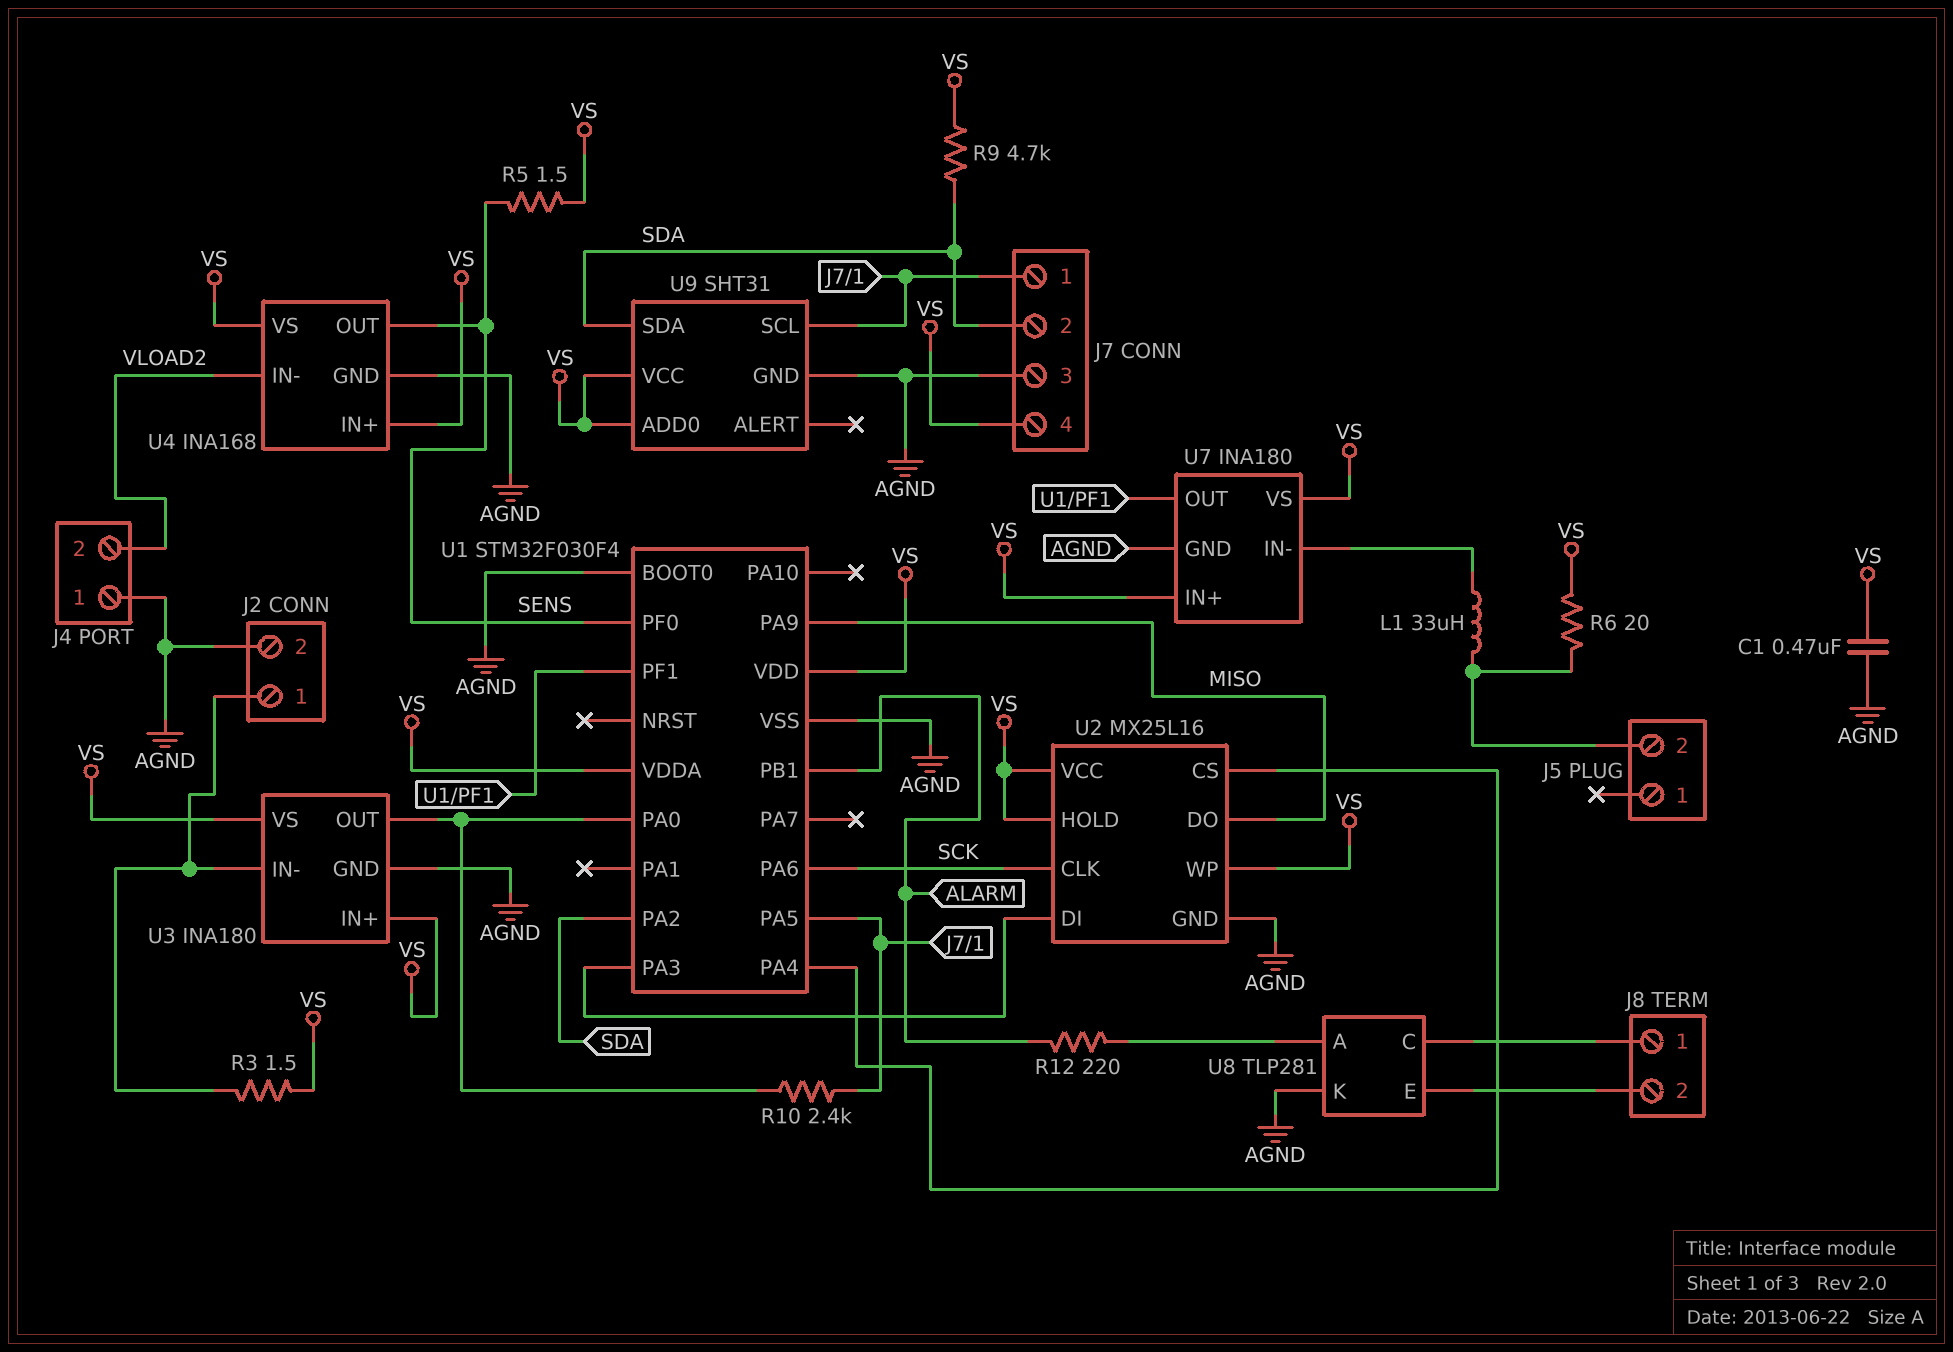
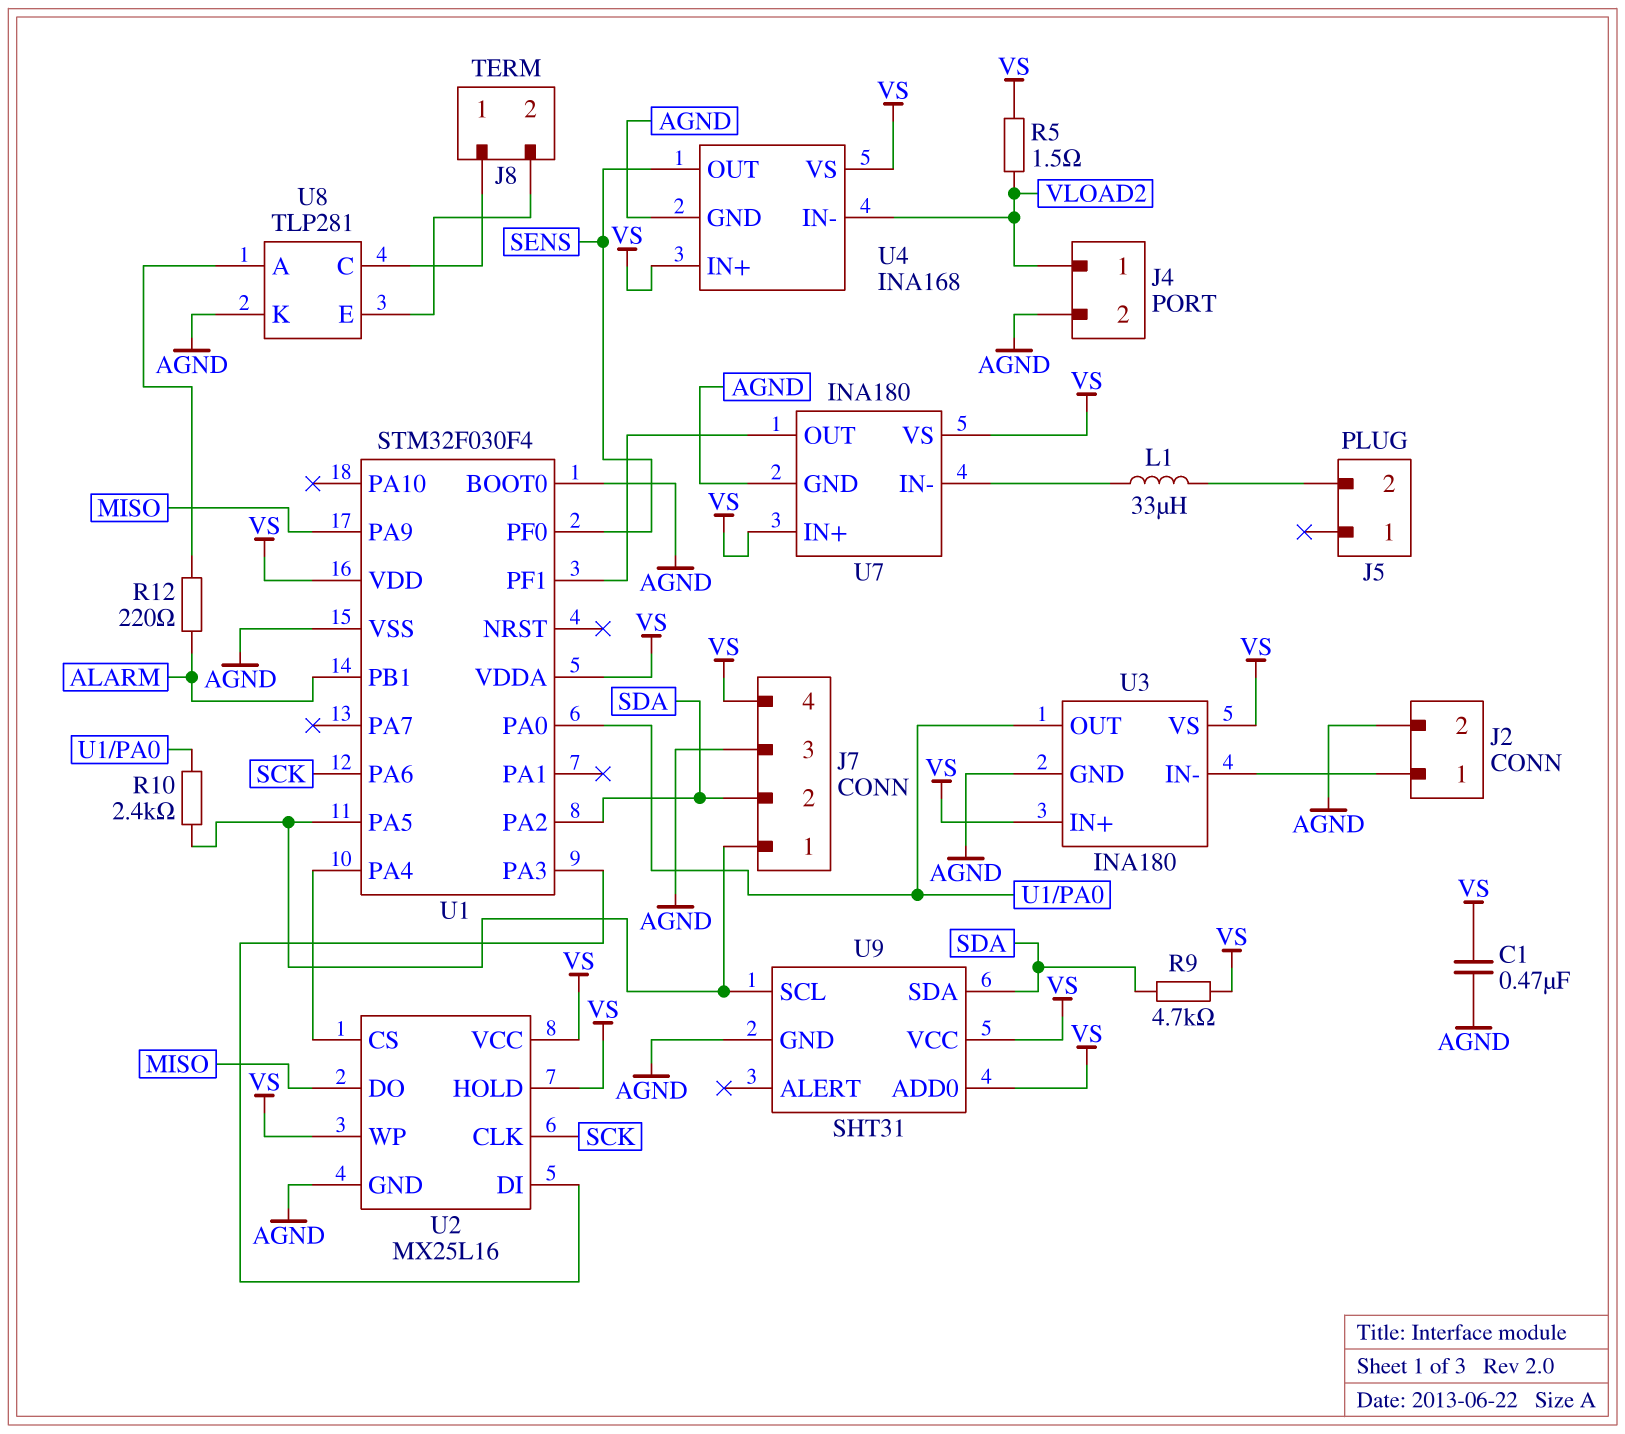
J4 pin 1: AGND -> VLOAD2
J4 pin 2: VLOAD2 -> AGND
R3: 1.5 (J2/1, VS) -> none
R5: 1.5 (SENS, VS) -> 1.5 (VLOAD2, VS)
R6: 20 (J5/2, VS) -> none

